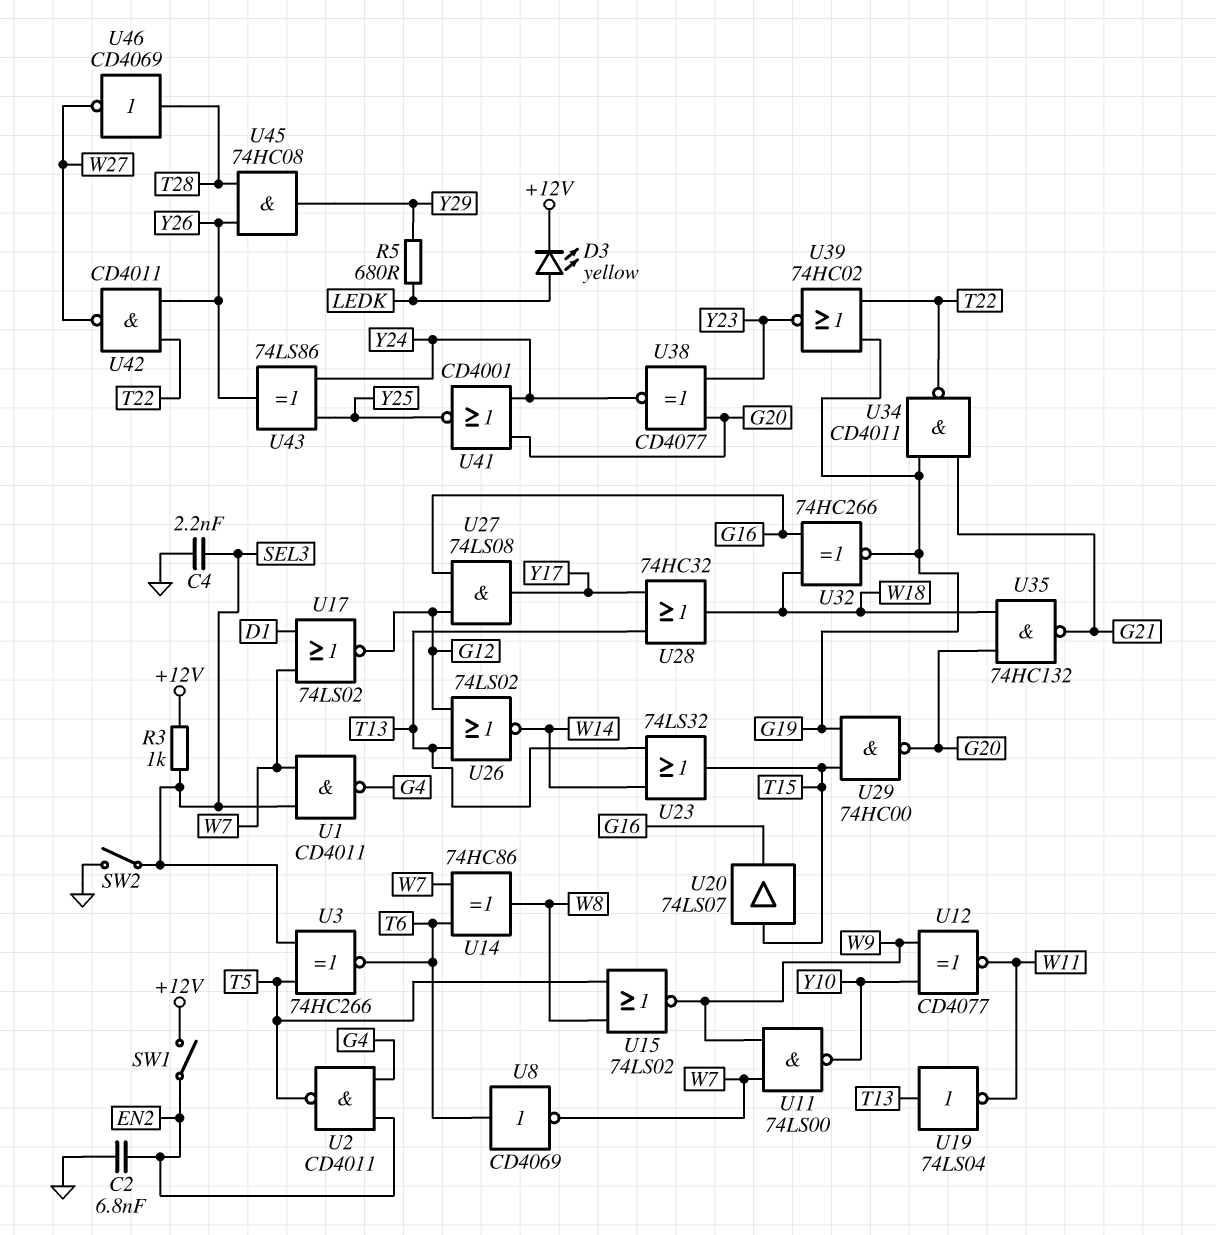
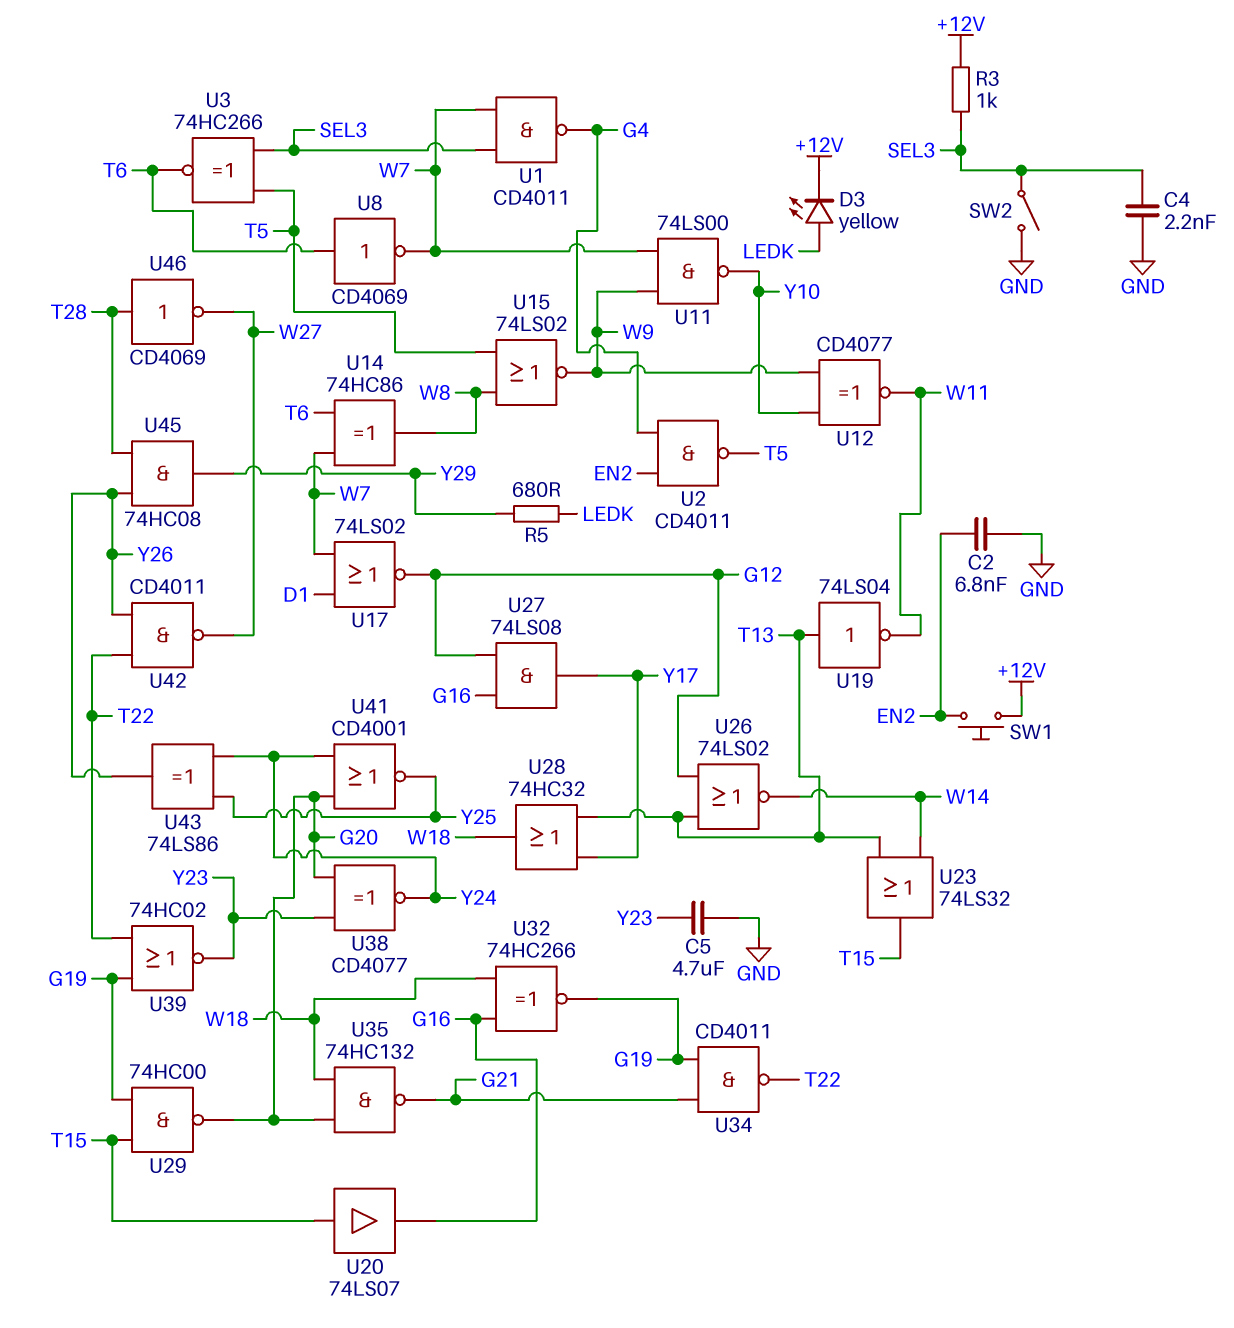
C5: none -> 4.7uF (GND, Y23)
SW1: switch (+12V, EN2) -> button (+12V, EN2)

